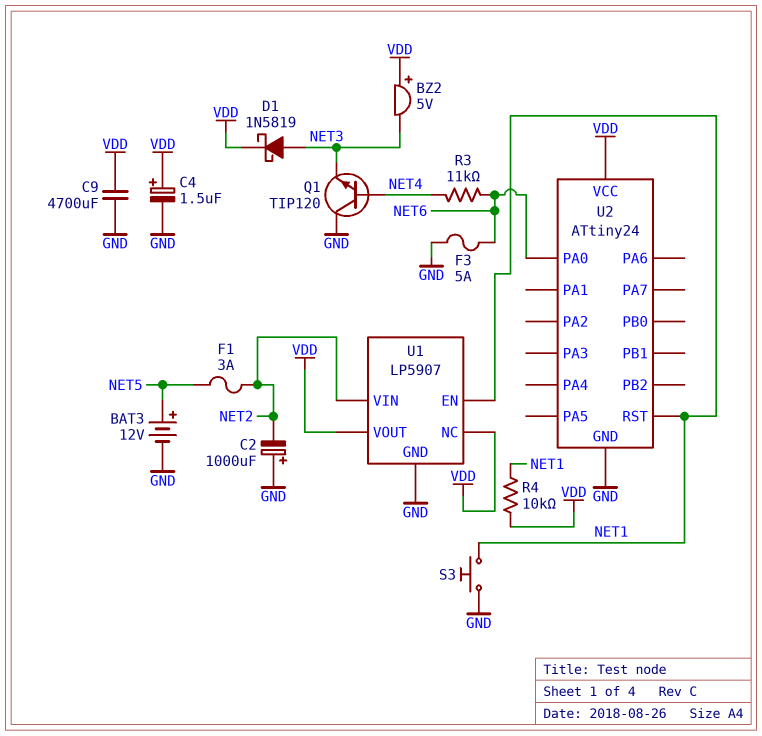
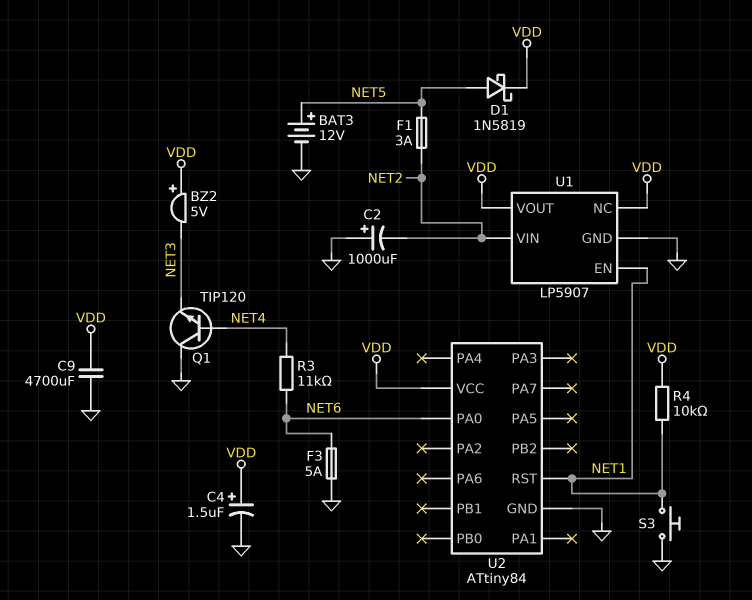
D1: schottky 1N5819 (A NET3, K VDD) -> schottky 1N5819 (A NET5, K VDD)
U2: ATtiny24 -> ATtiny84

